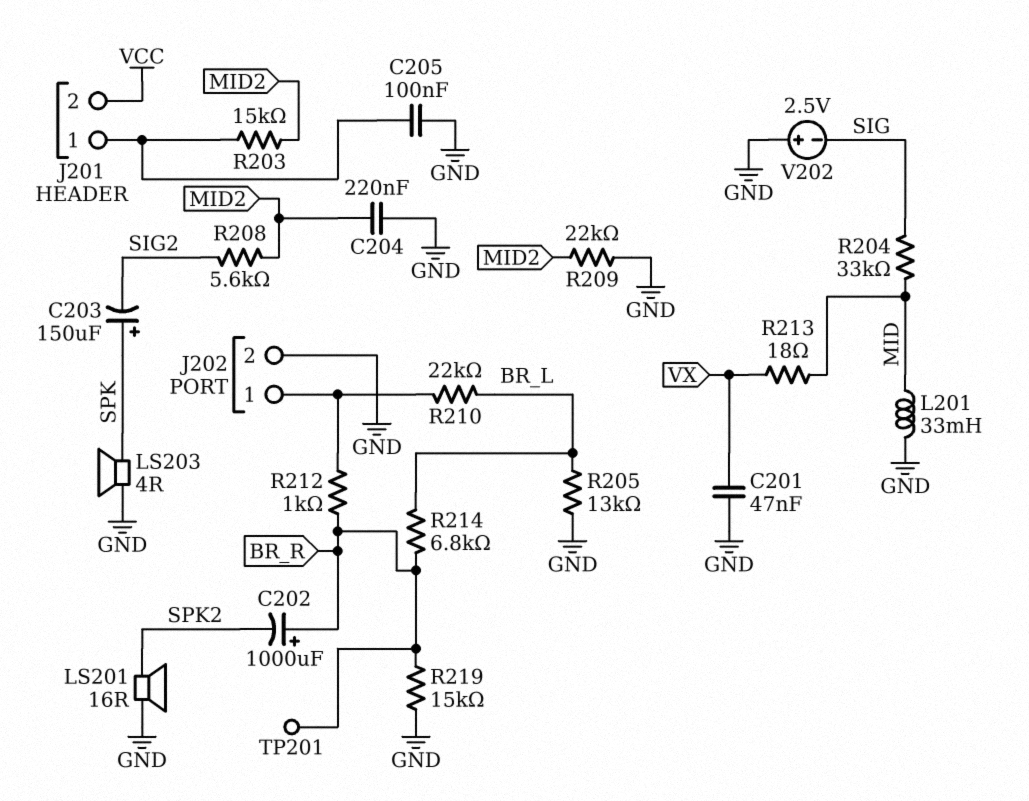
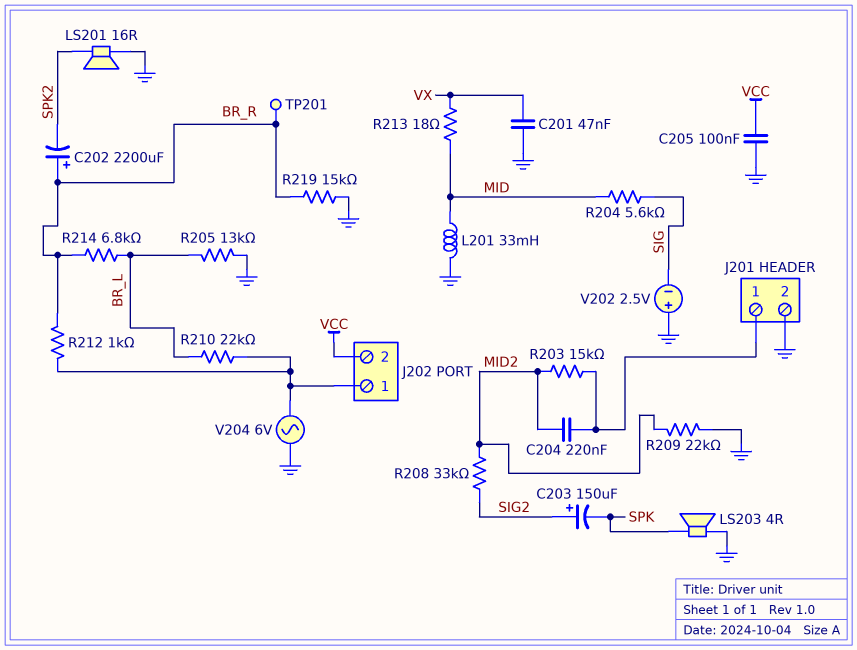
C202: 1000uF (plus BR_R, minus SPK2) -> 2200uF (plus BR_R, minus SPK2)
C203: 150uF (plus SPK, minus SIG2) -> 150uF (plus SIG2, minus SPK)
C204: 220nF (GND, MID2) -> 220nF (J201/1, MID2)
C205: 100nF (GND, J201/1) -> 100nF (GND, VCC)
J201 pin 2: VCC -> GND
J202 pin 2: GND -> VCC
R204: 33k (MID, SIG) -> 5.6k (MID, SIG)
R208: 5.6k (MID2, SIG2) -> 33k (MID2, SIG2)
V204: none -> AC 6V (GND, J202/1)

